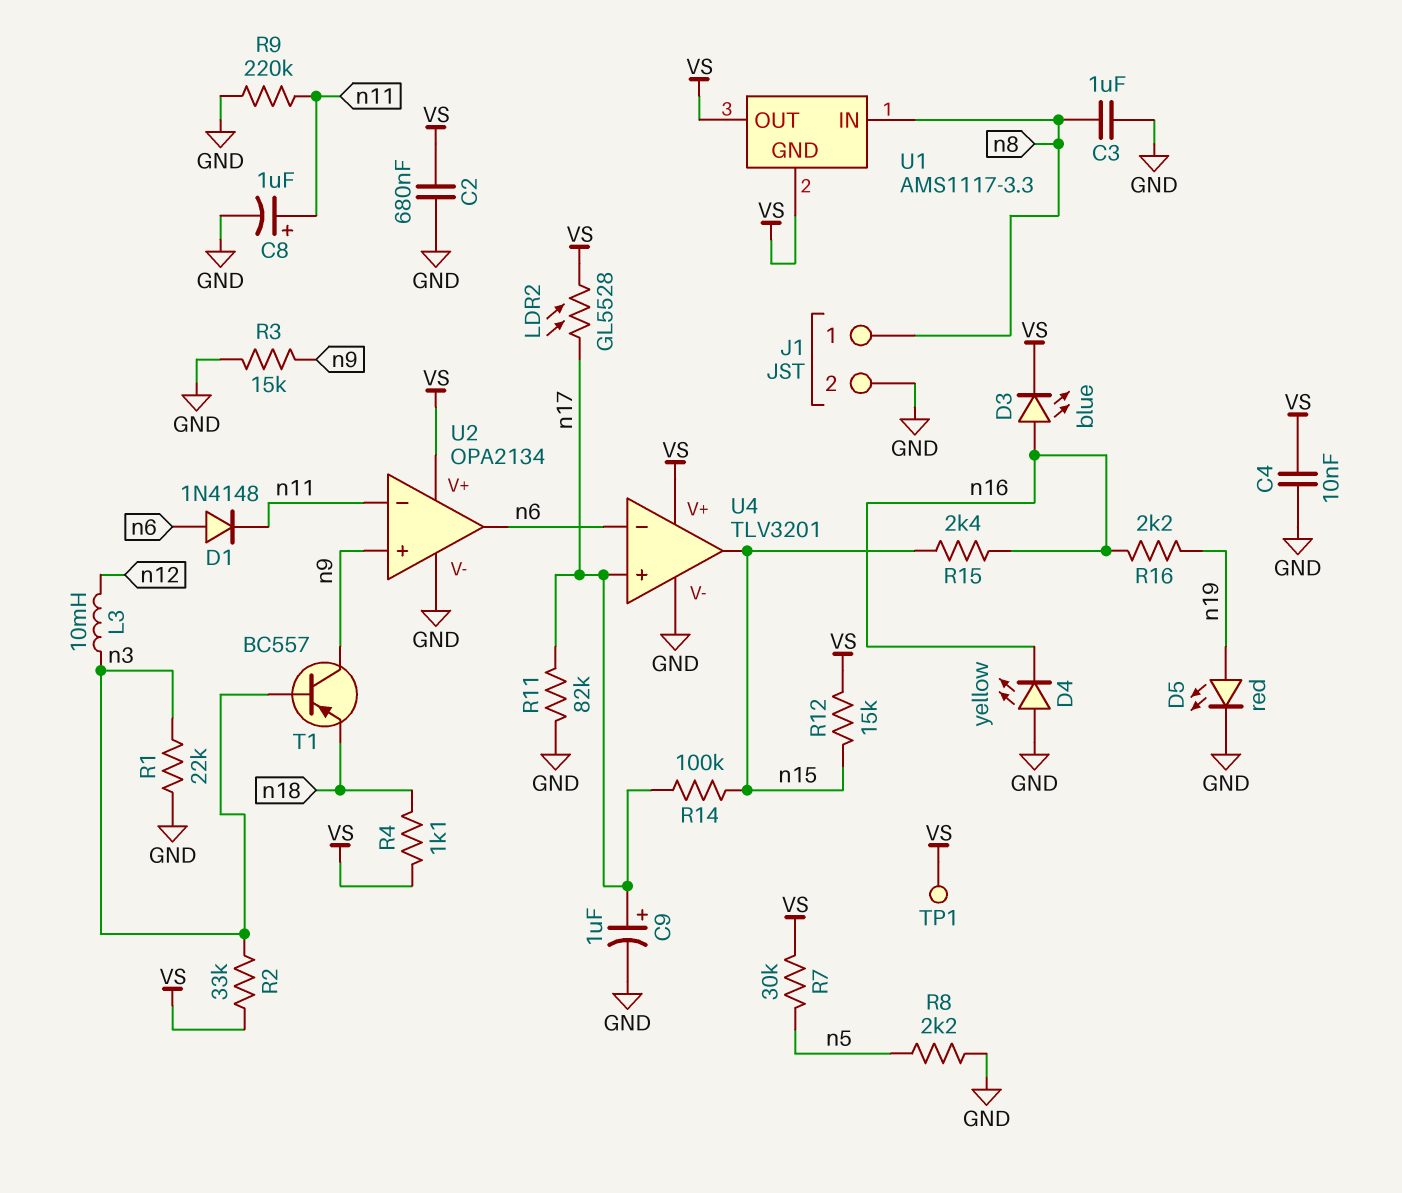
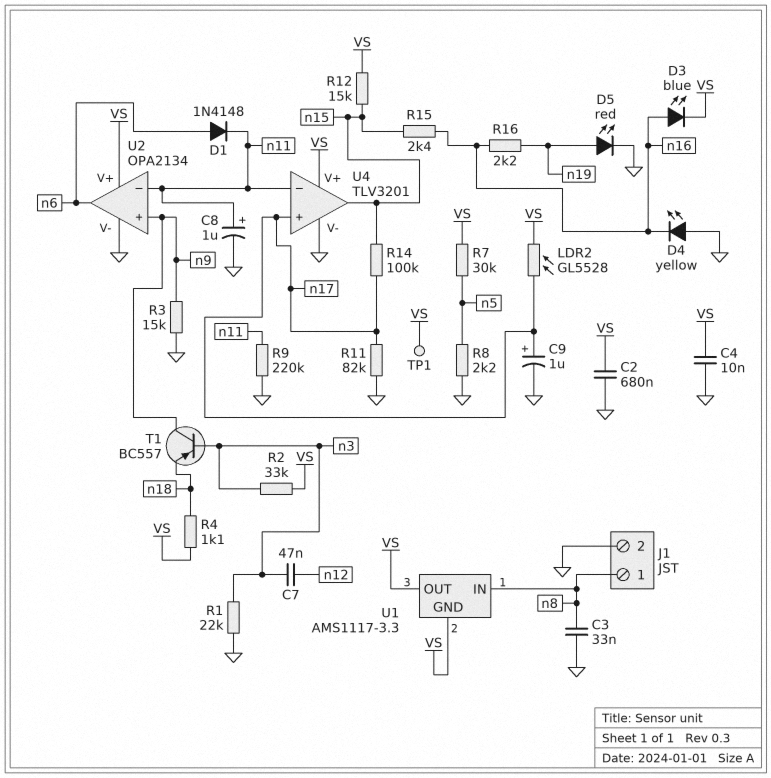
C3: 1uF (GND, n8) -> 33nF (GND, n8)
C7: none -> 47nF (n3, n12)
L3: 10mH (n3, n12) -> none
U4 pin in-: n6 -> n11

